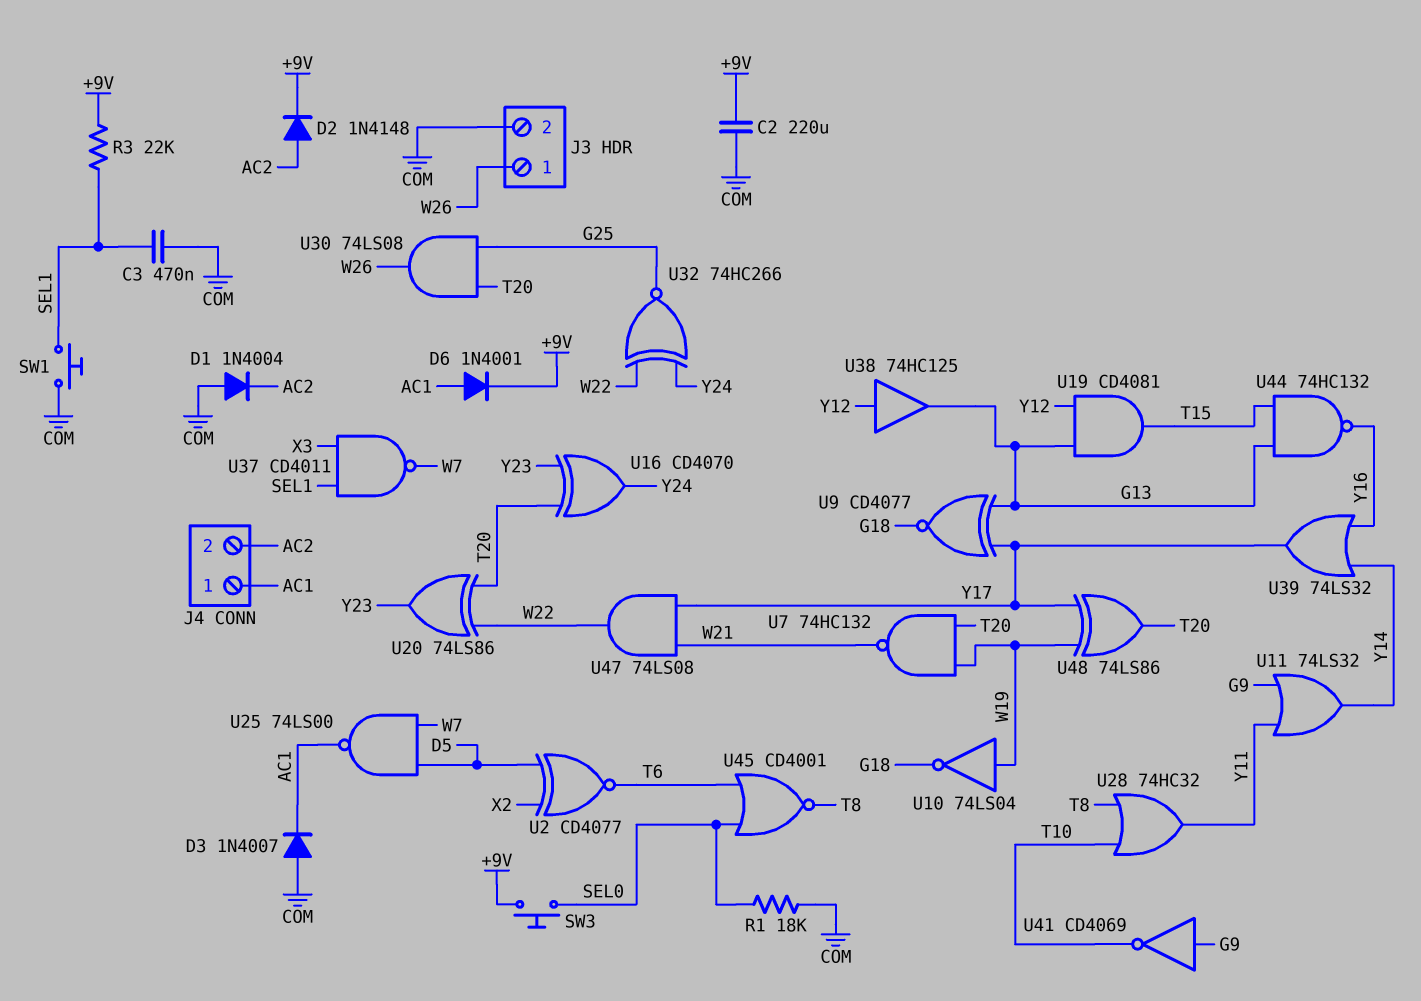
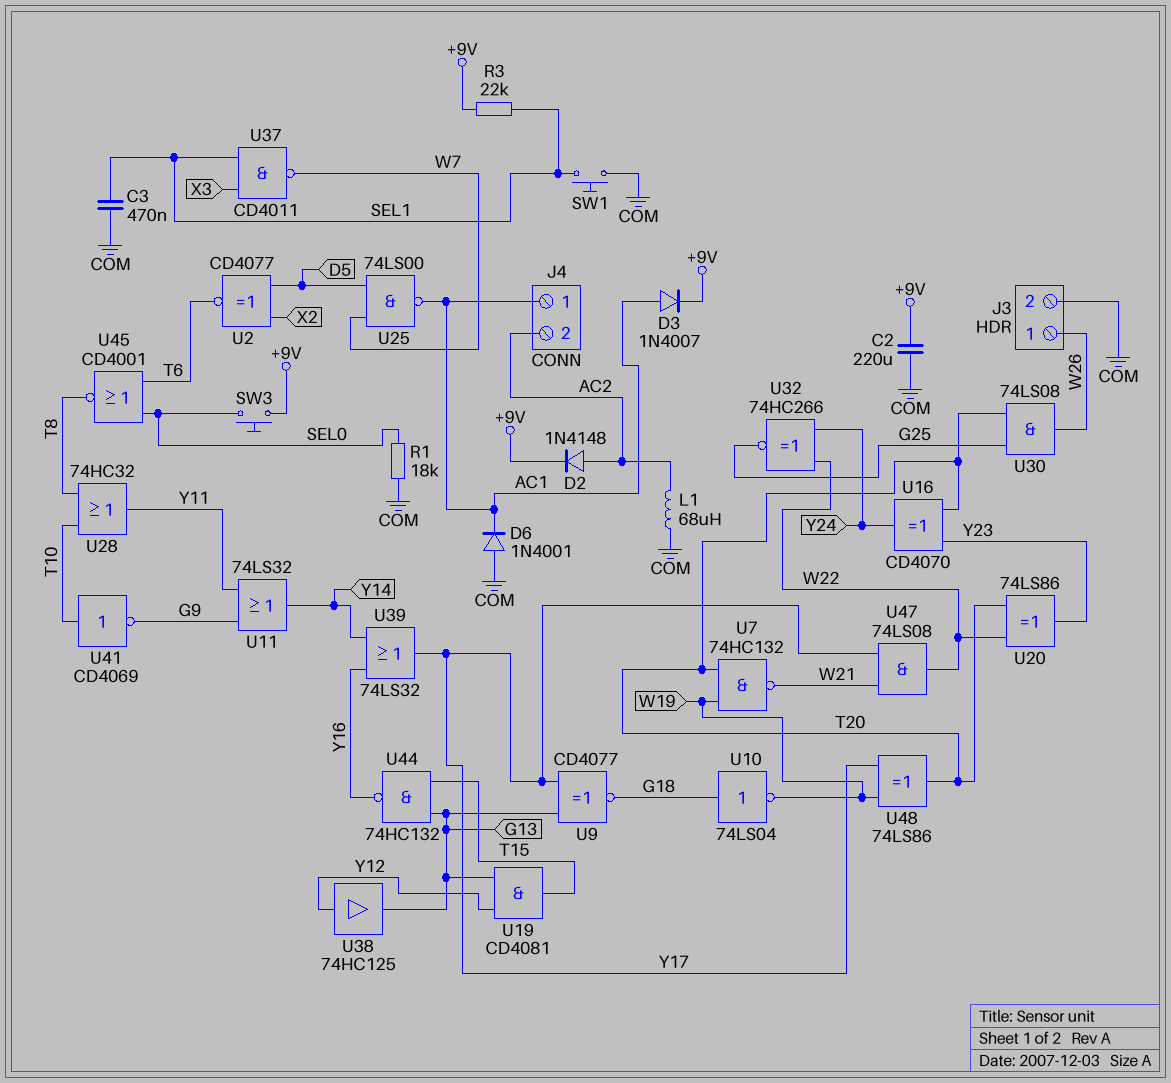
D1: diode 1N4004 (A COM, K AC2) -> none
D3: diode 1N4007 (A COM, K AC1) -> diode 1N4007 (A AC1, K +9V)
D6: diode 1N4001 (A AC1, K +9V) -> diode 1N4001 (A COM, K AC1)
L1: none -> 68uH (AC2, COM)
U10: NOT 74LS04 (in W19, out G18) -> NOT 74LS04 (in G18, out W19)
U41: NOT CD4069 (in G9, out T10) -> NOT CD4069 (in T10, out G9)

